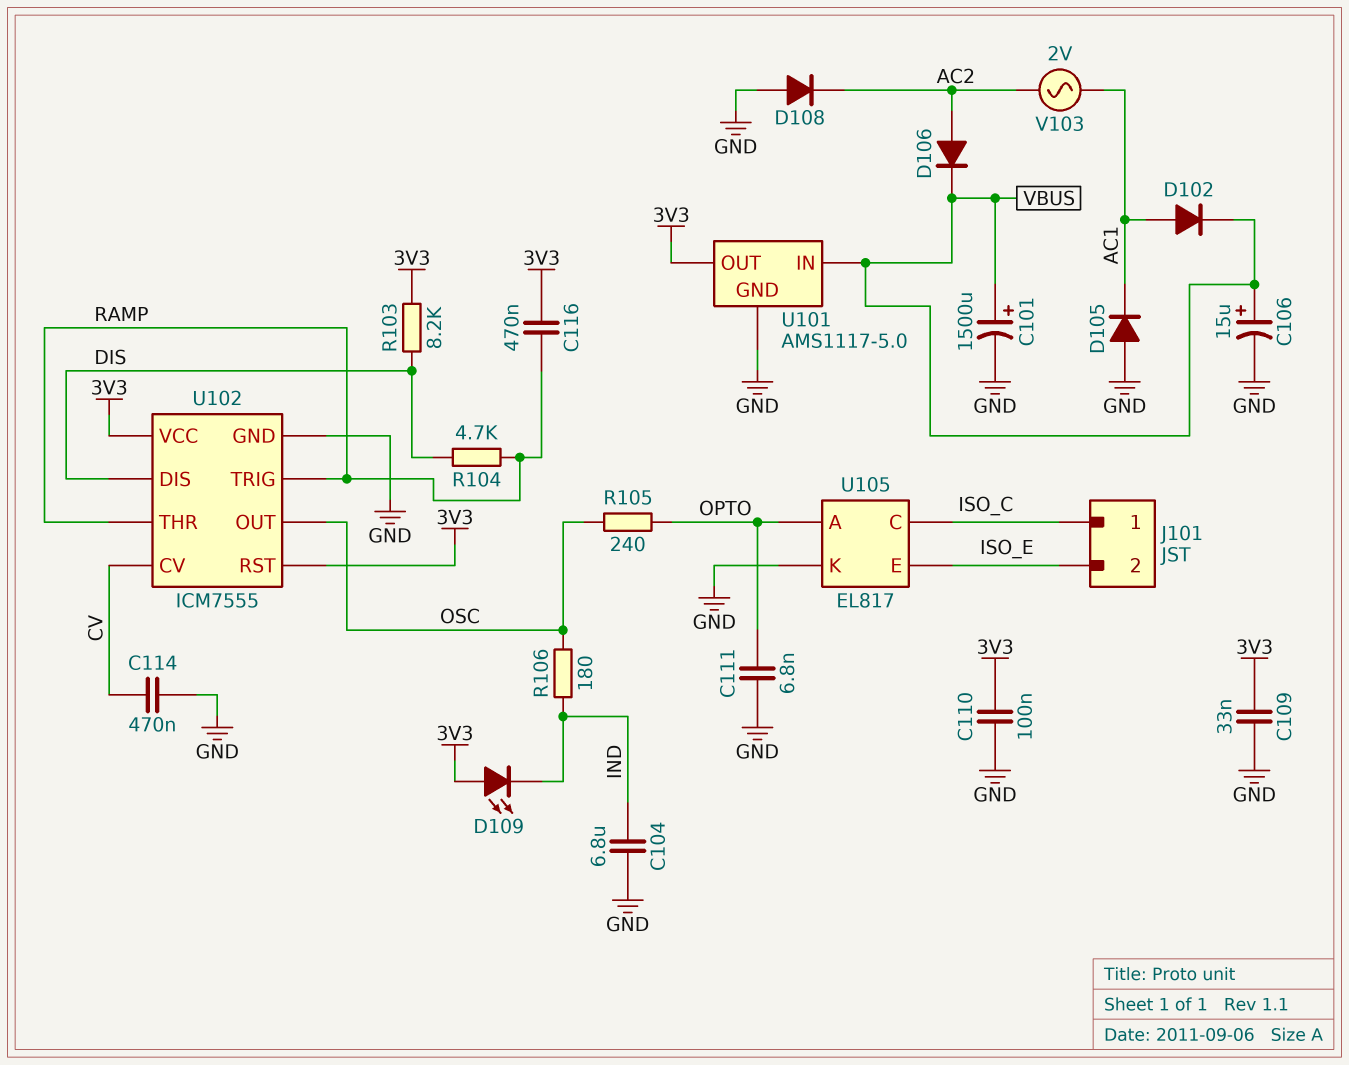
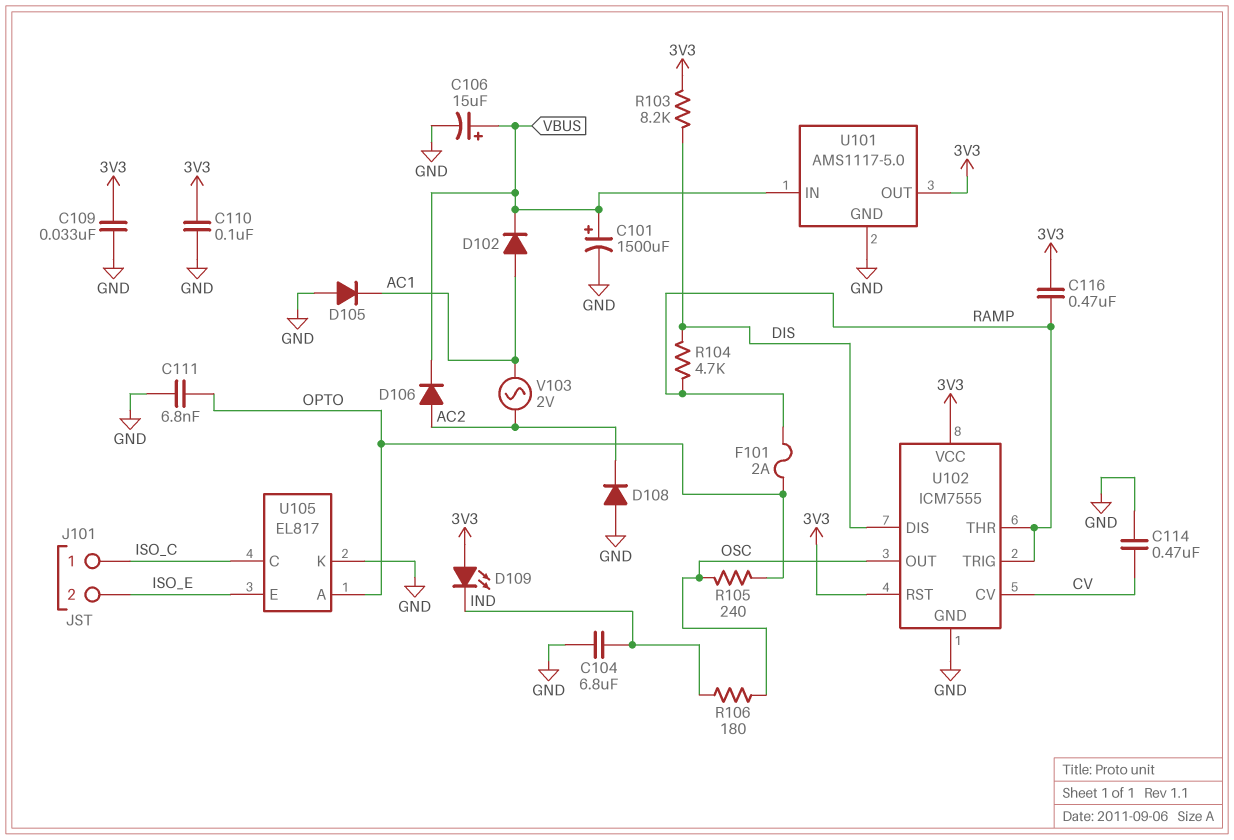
F101: none -> 2A (OPTO, RAMP)

